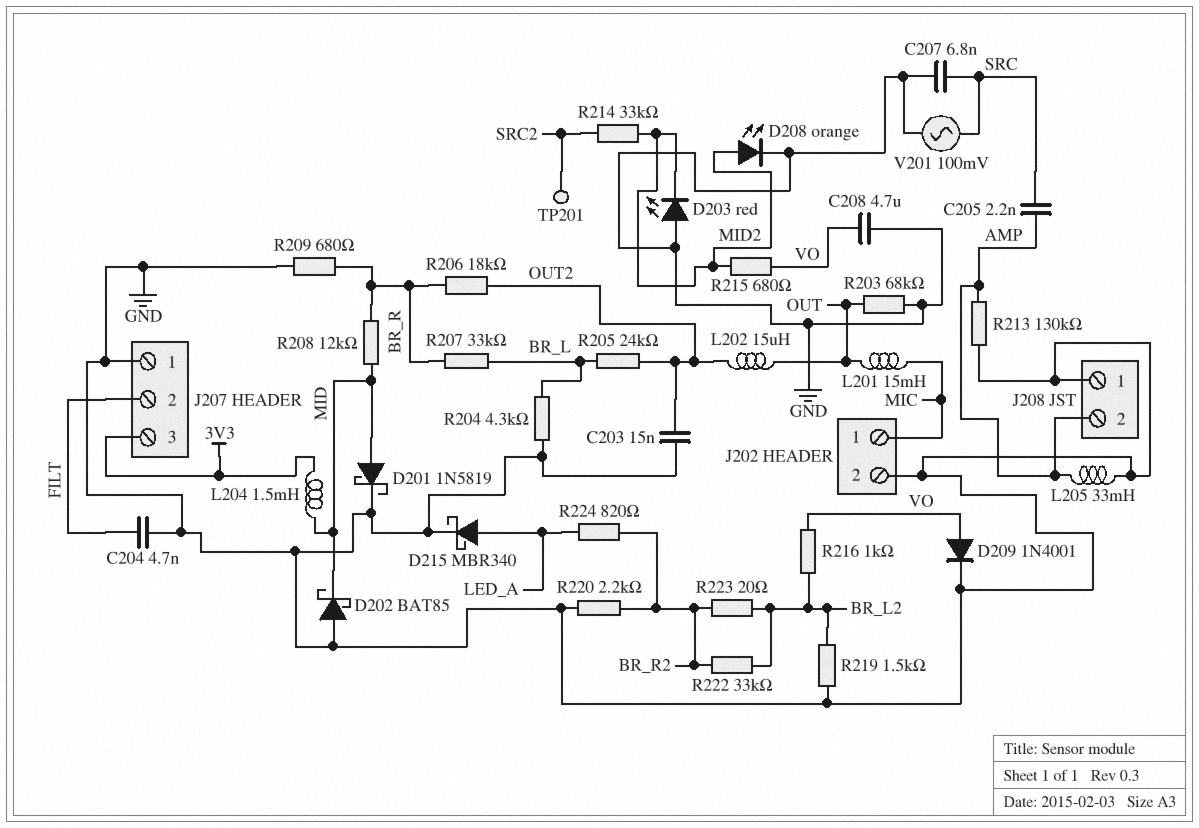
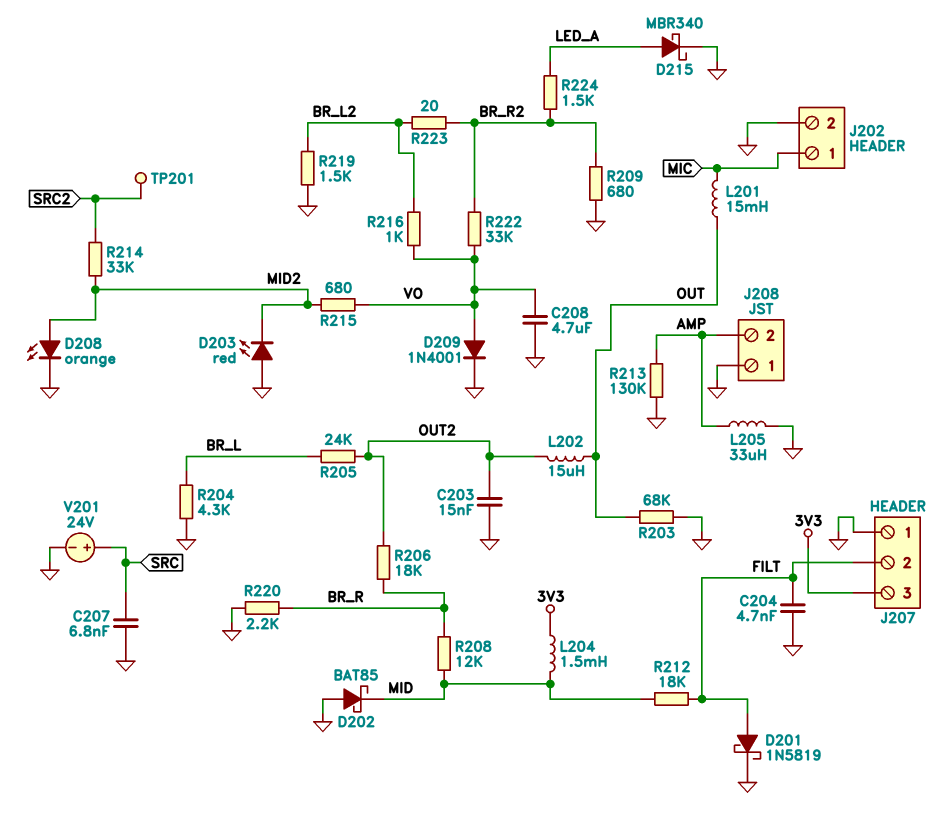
C205: 2.2nF (AMP, SRC) -> none
D201: schottky 1N5819 (A MID, K GND) -> schottky 1N5819 (A FILT, K GND)
L205: 33mH (AMP, GND) -> 33uH (AMP, GND)
R207: 33k (BR_L, BR_R) -> none
R209: 680 (BR_R, GND) -> 680 (BR_R2, GND)
R212: none -> 18k (FILT, MID)
R220: 2.2k (BR_R2, GND) -> 2.2k (BR_R, GND)
R222: 33k (BR_L2, BR_R2) -> 33k (BR_R2, VO)
R224: 820 (BR_R2, LED_A) -> 1.5k (BR_R2, LED_A)
V201: AC 100mV (GND, SRC) -> 24V (plus SRC, minus GND)

